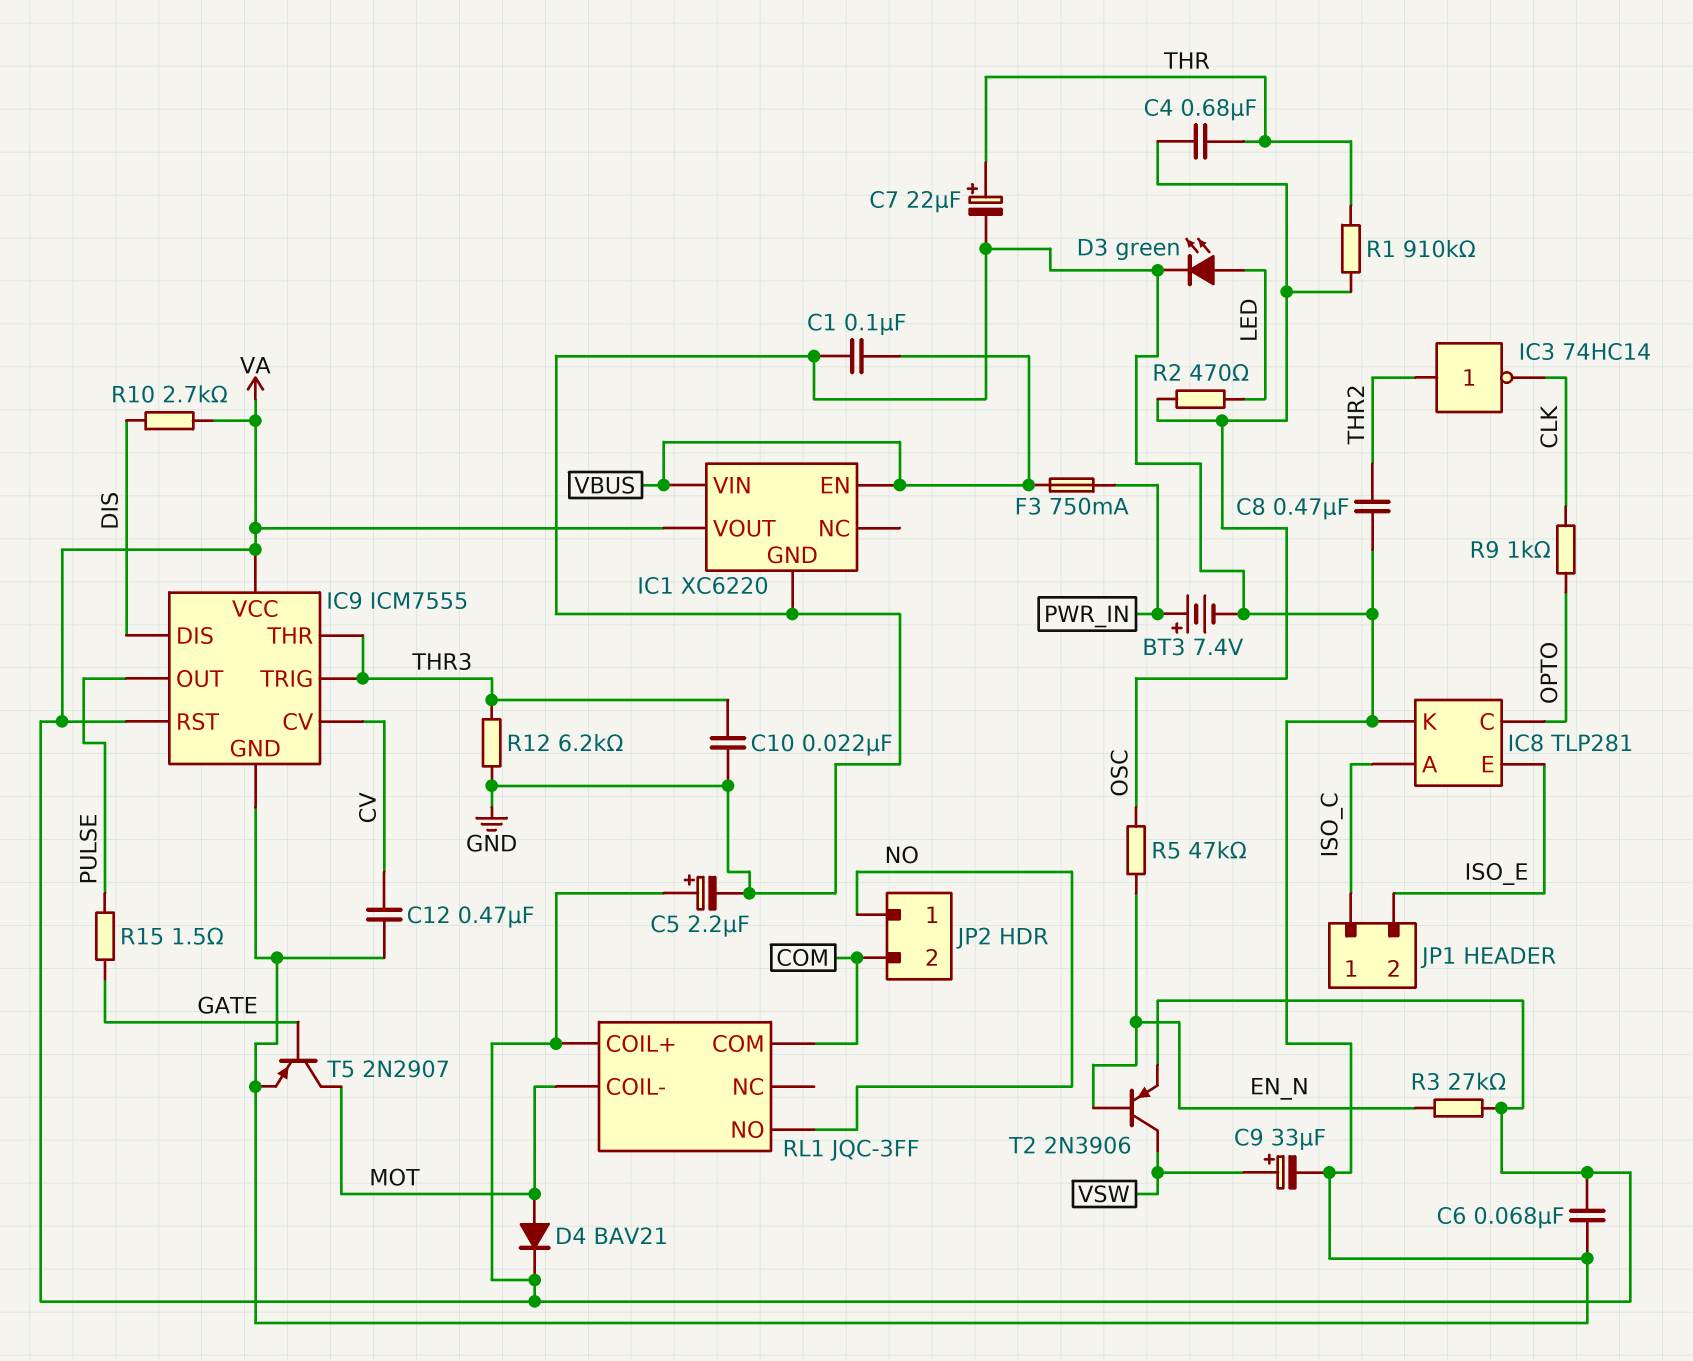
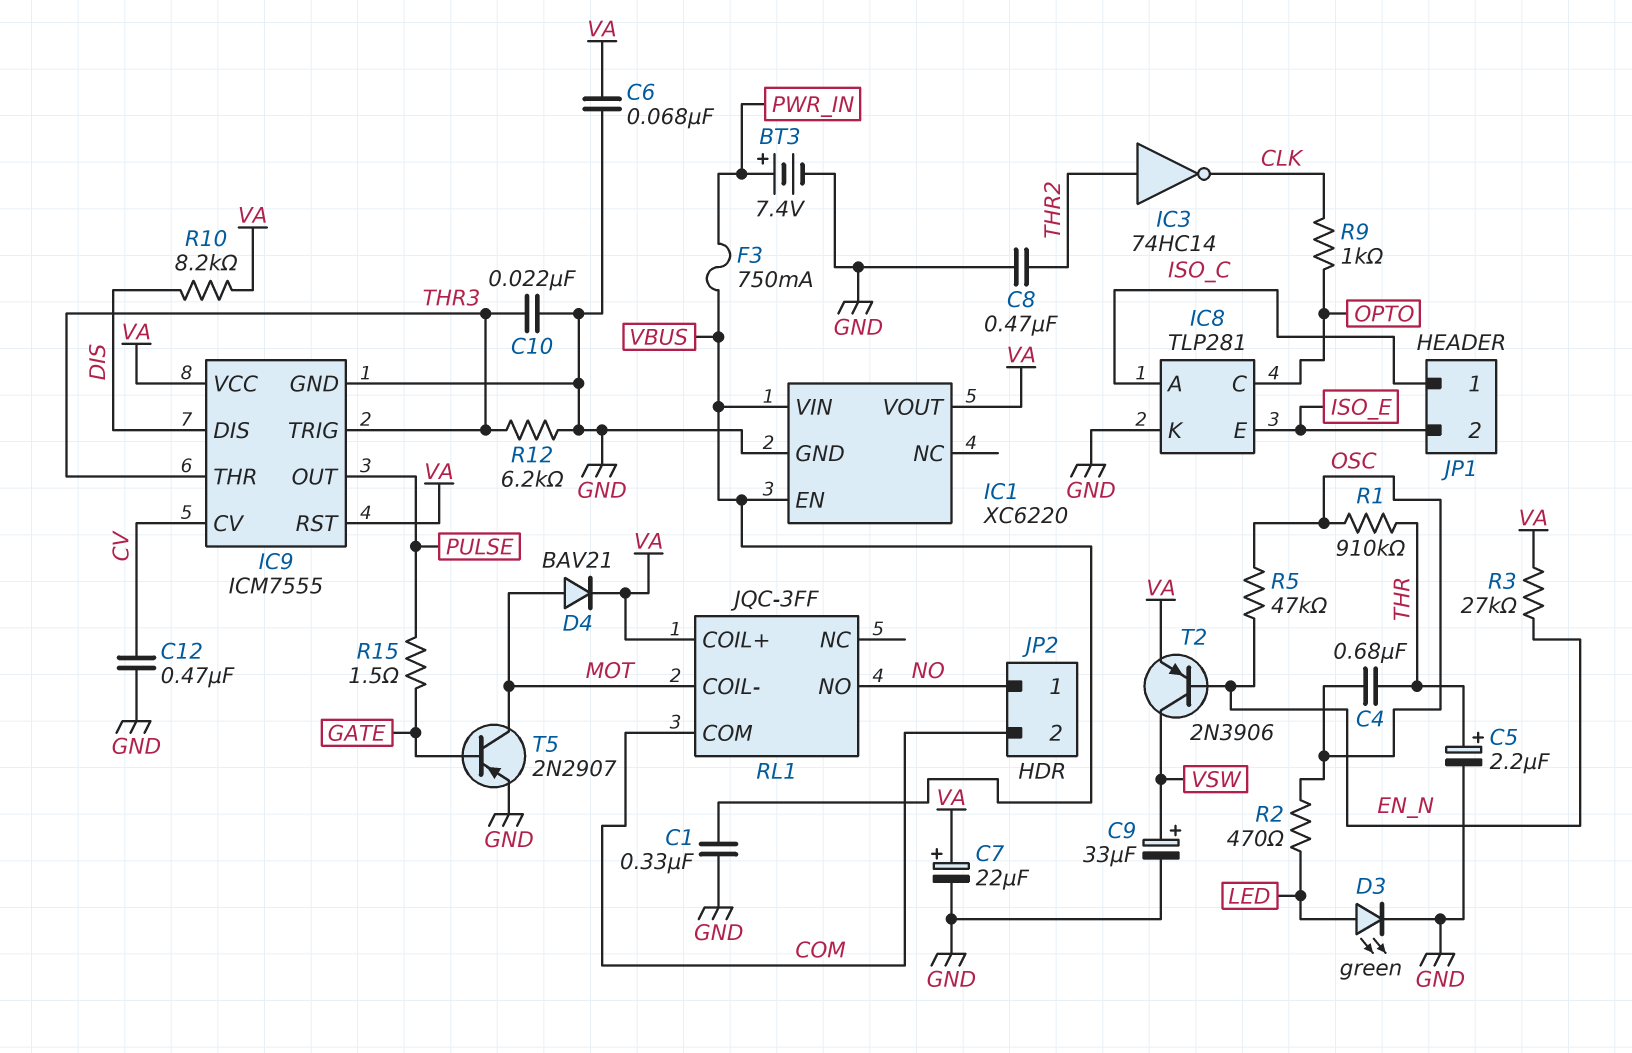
C1: 100nF (GND, VBUS) -> 330nF (GND, VBUS)
C5: 2.2uF (plus VA, minus GND) -> 2.2uF (plus THR, minus GND)
C7: 22uF (plus THR, minus GND) -> 22uF (plus VA, minus GND)
R10: 2.7k (DIS, VA) -> 8.2k (DIS, VA)

